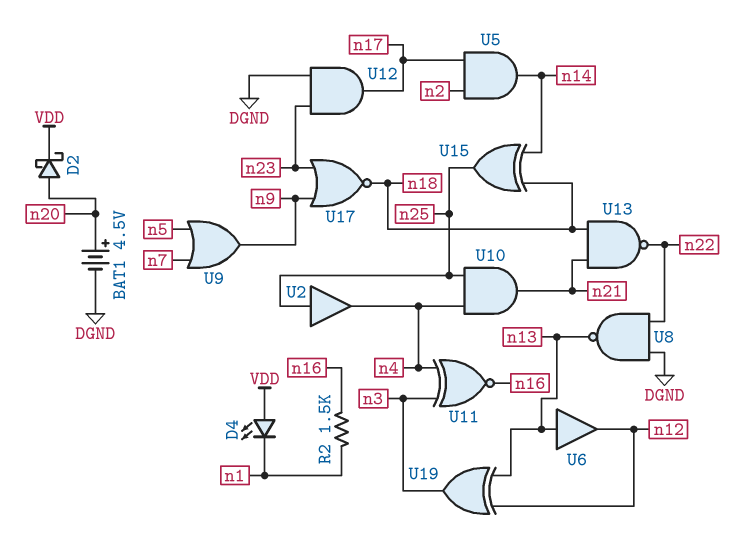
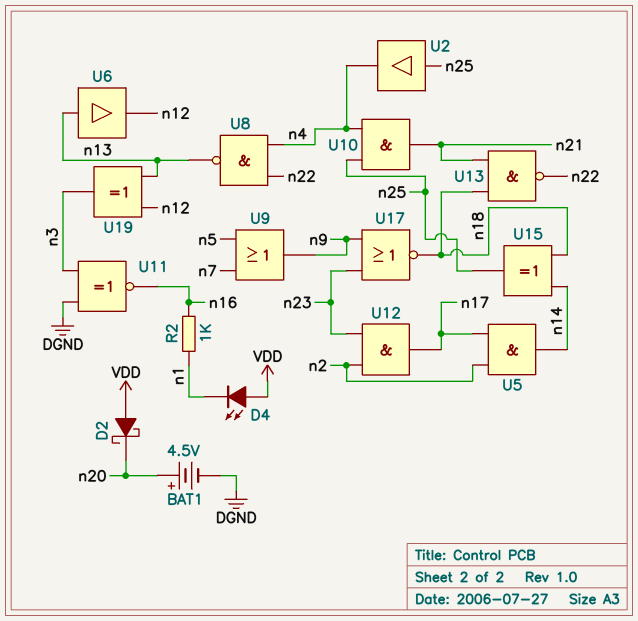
D2: schottky (A n20, K VDD) -> schottky (A VDD, K n20)
R2: 1.5k (n1, n16) -> 1k (n1, n16)
U8: NAND (in DGND, in n22, out n13) -> NAND (in n4, in n22, out n13)
U11: XNOR (in n3, in n4, out n16) -> XNOR (in DGND, in n3, out n16)
U12: AND (in DGND, in n23, out n17) -> AND (in n2, in n23, out n17)

